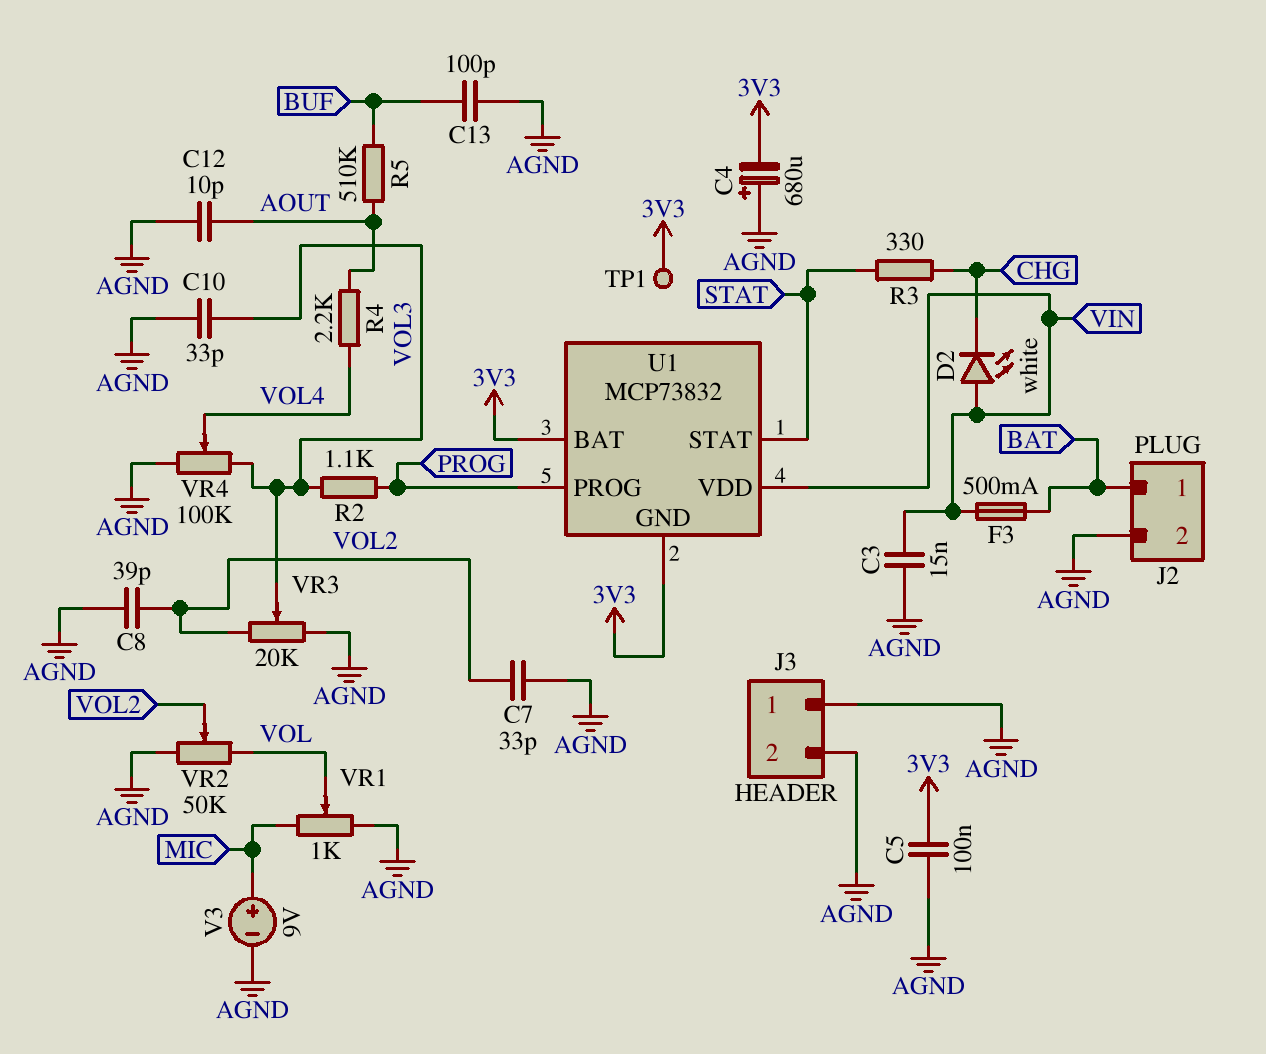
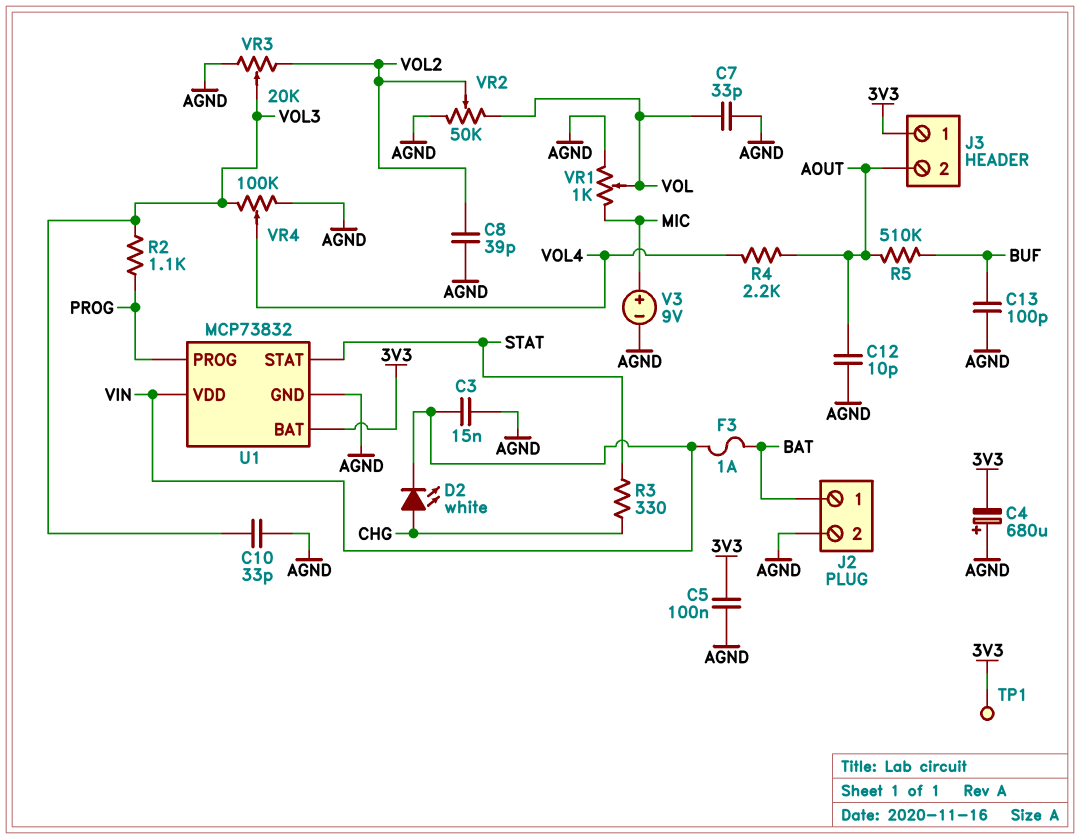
C7: 33pF (AGND, VOL2) -> 33pF (AGND, VOL)
D2: LED white (A VIN, K CHG) -> LED white (A CHG, K VIN)
F3: 500mA (BAT, VIN) -> 1A (BAT, VIN)
J3 pin 1: AGND -> 3V3
J3 pin 2: AGND -> AOUT
U1 pin GND: 3V3 -> AGND

